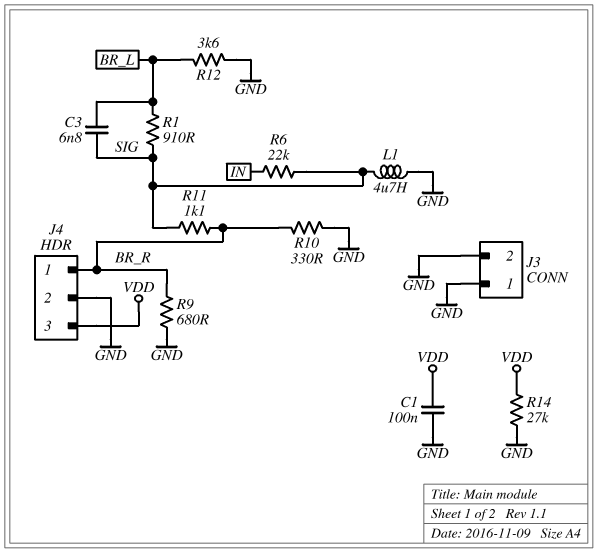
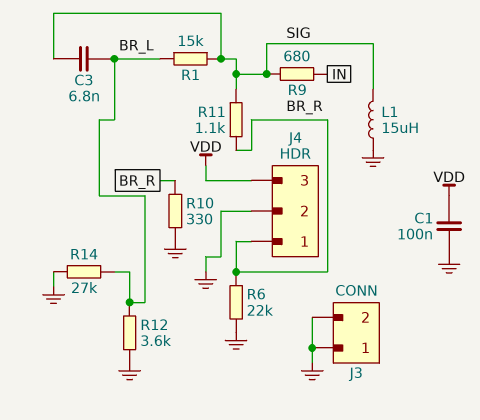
L1: 4.7uH (GND, SIG) -> 15uH (GND, SIG)
R1: 910 (BR_L, SIG) -> 15k (BR_L, SIG)
R6: 22k (IN, SIG) -> 22k (BR_R, GND)
R9: 680 (BR_R, GND) -> 680 (IN, SIG)
R14: 27k (GND, VDD) -> 27k (BR_L, GND)

